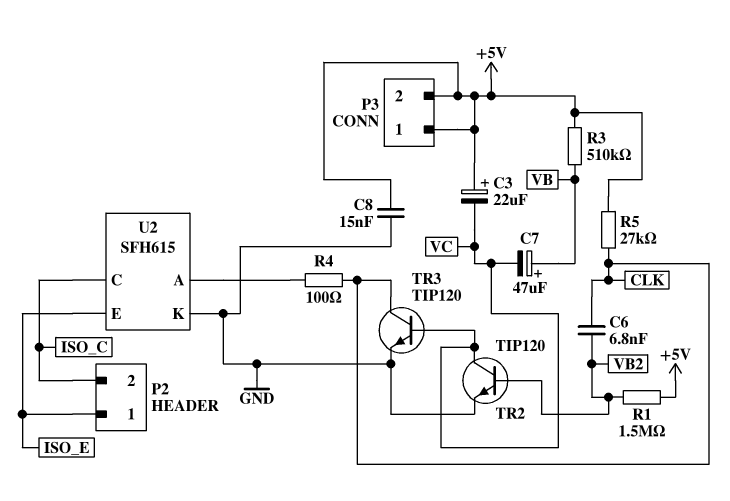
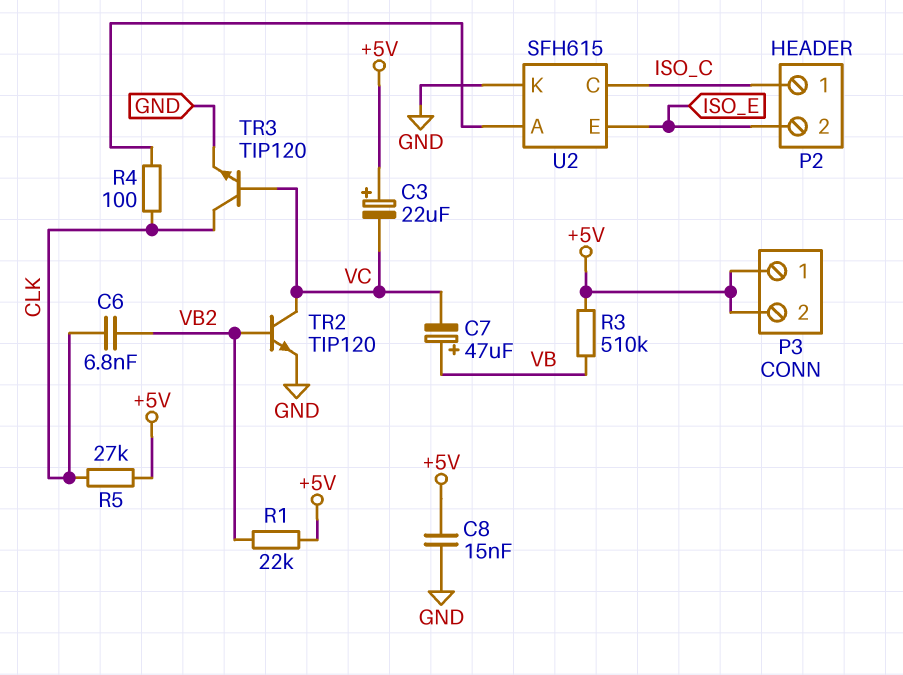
P2 pin 1: ISO_E -> ISO_C
P2 pin 2: ISO_C -> ISO_E
R1: 1.5M (+5V, VB2) -> 22k (+5V, VB2)

